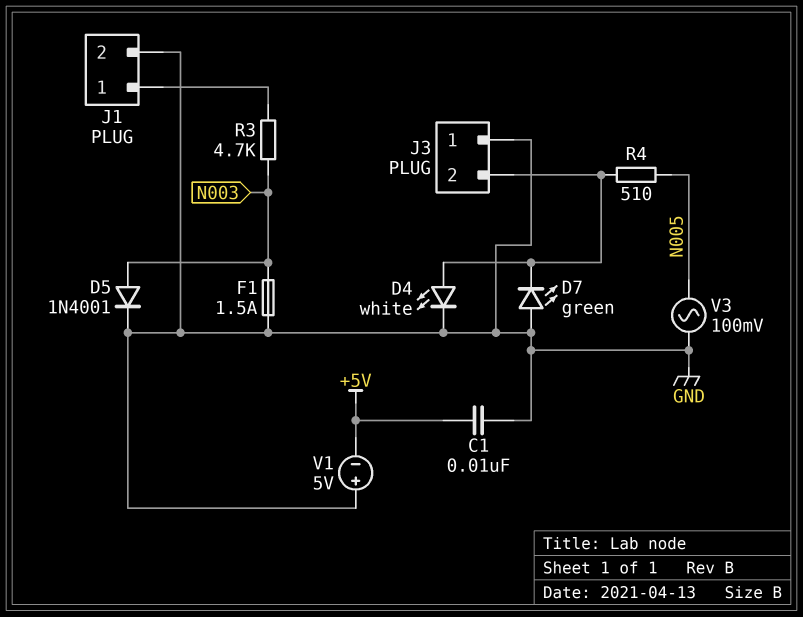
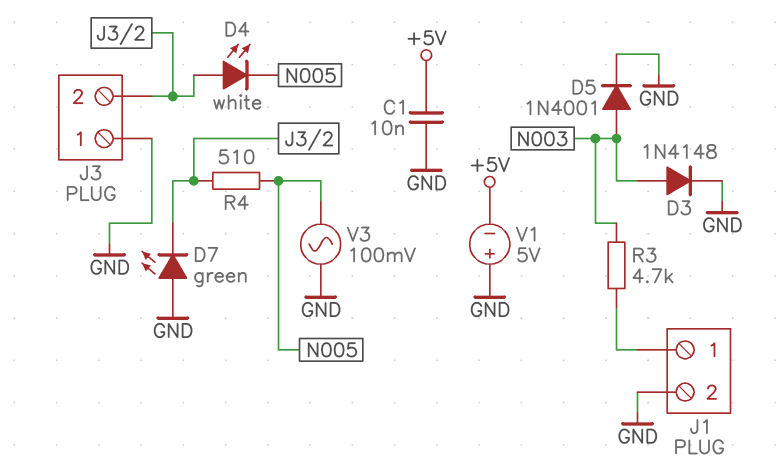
D3: none -> diode 1N4148 (A N003, K GND)
D4: LED white (A J3/2, K GND) -> LED white (A J3/2, K N005)
F1: 1.5A (GND, N003) -> none

